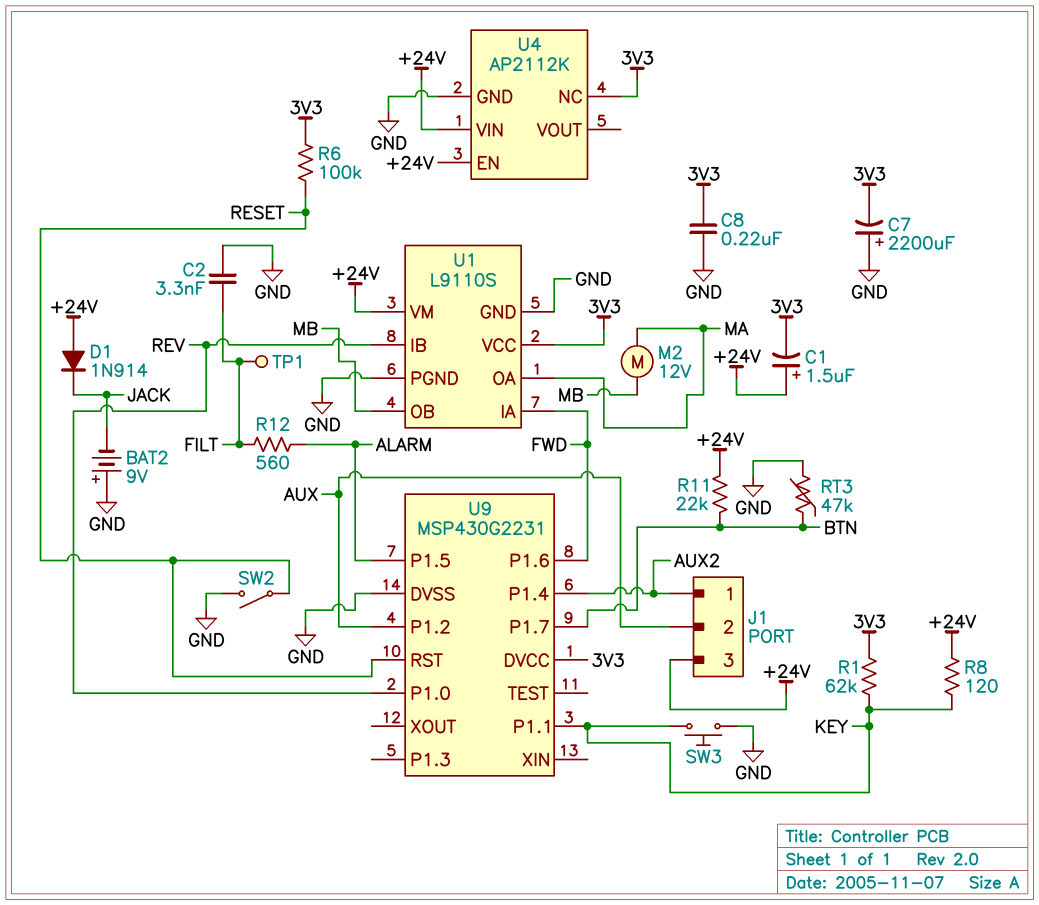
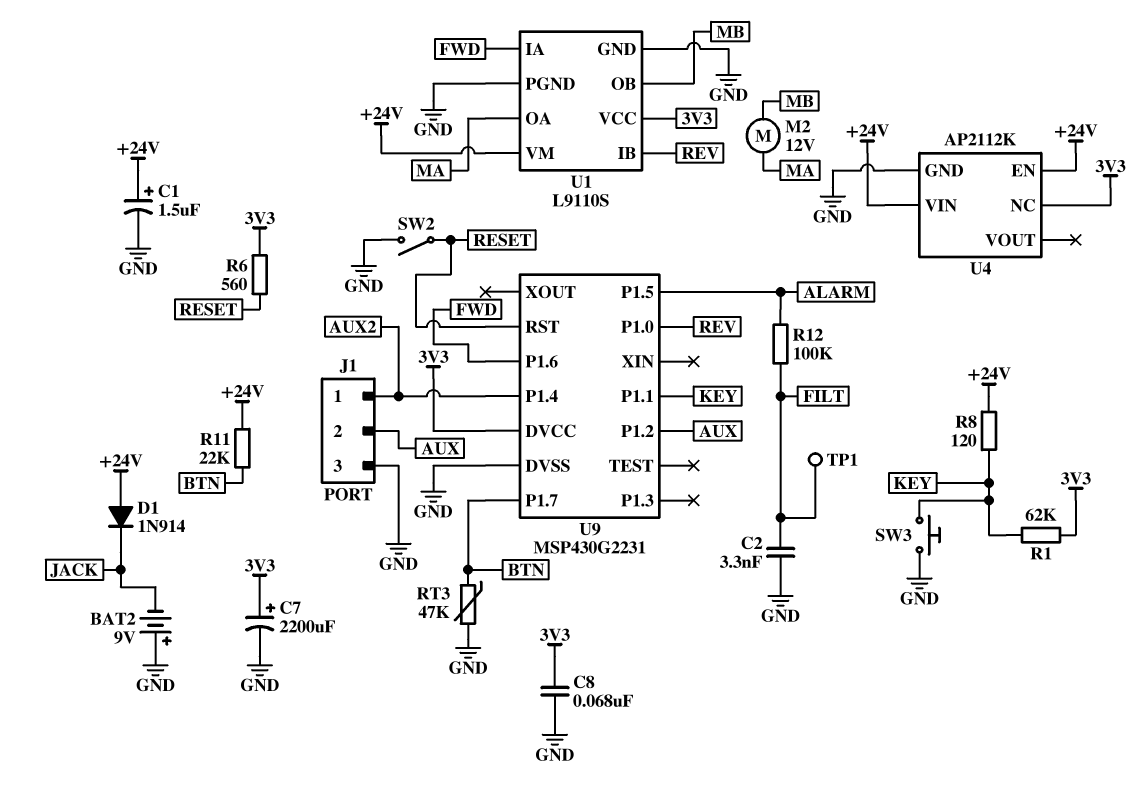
C1: 1.5uF (plus +24V, minus 3V3) -> 1.5uF (plus +24V, minus GND)
C7: 2200uF (plus GND, minus 3V3) -> 2200uF (plus 3V3, minus GND)
C8: 220nF (3V3, GND) -> 68nF (3V3, GND)
J1 pin 3: +24V -> GND
R6: 100k (3V3, RESET) -> 560 (3V3, RESET)
R12: 560 (ALARM, FILT) -> 100k (ALARM, FILT)

